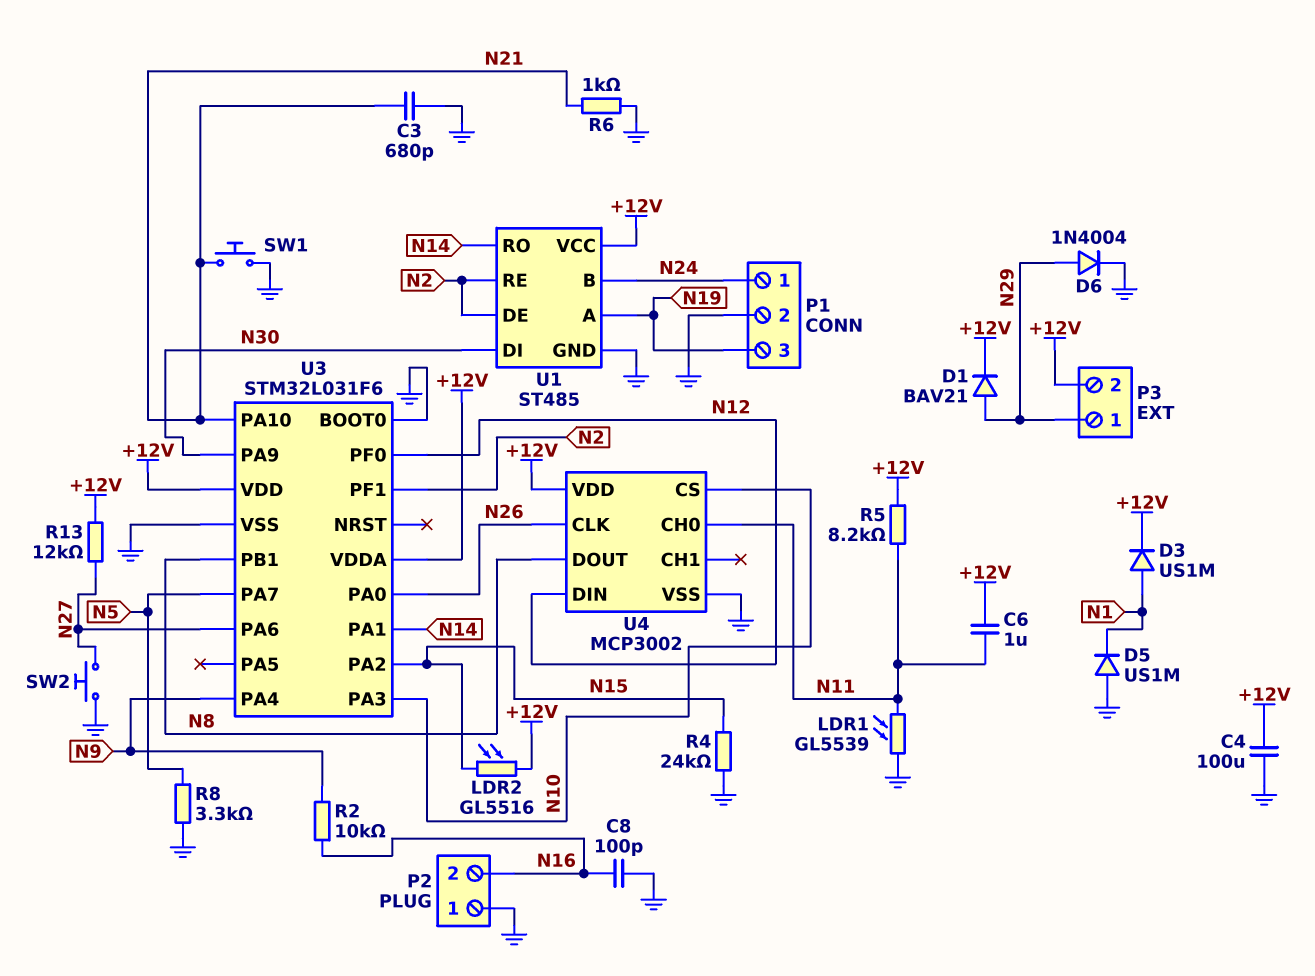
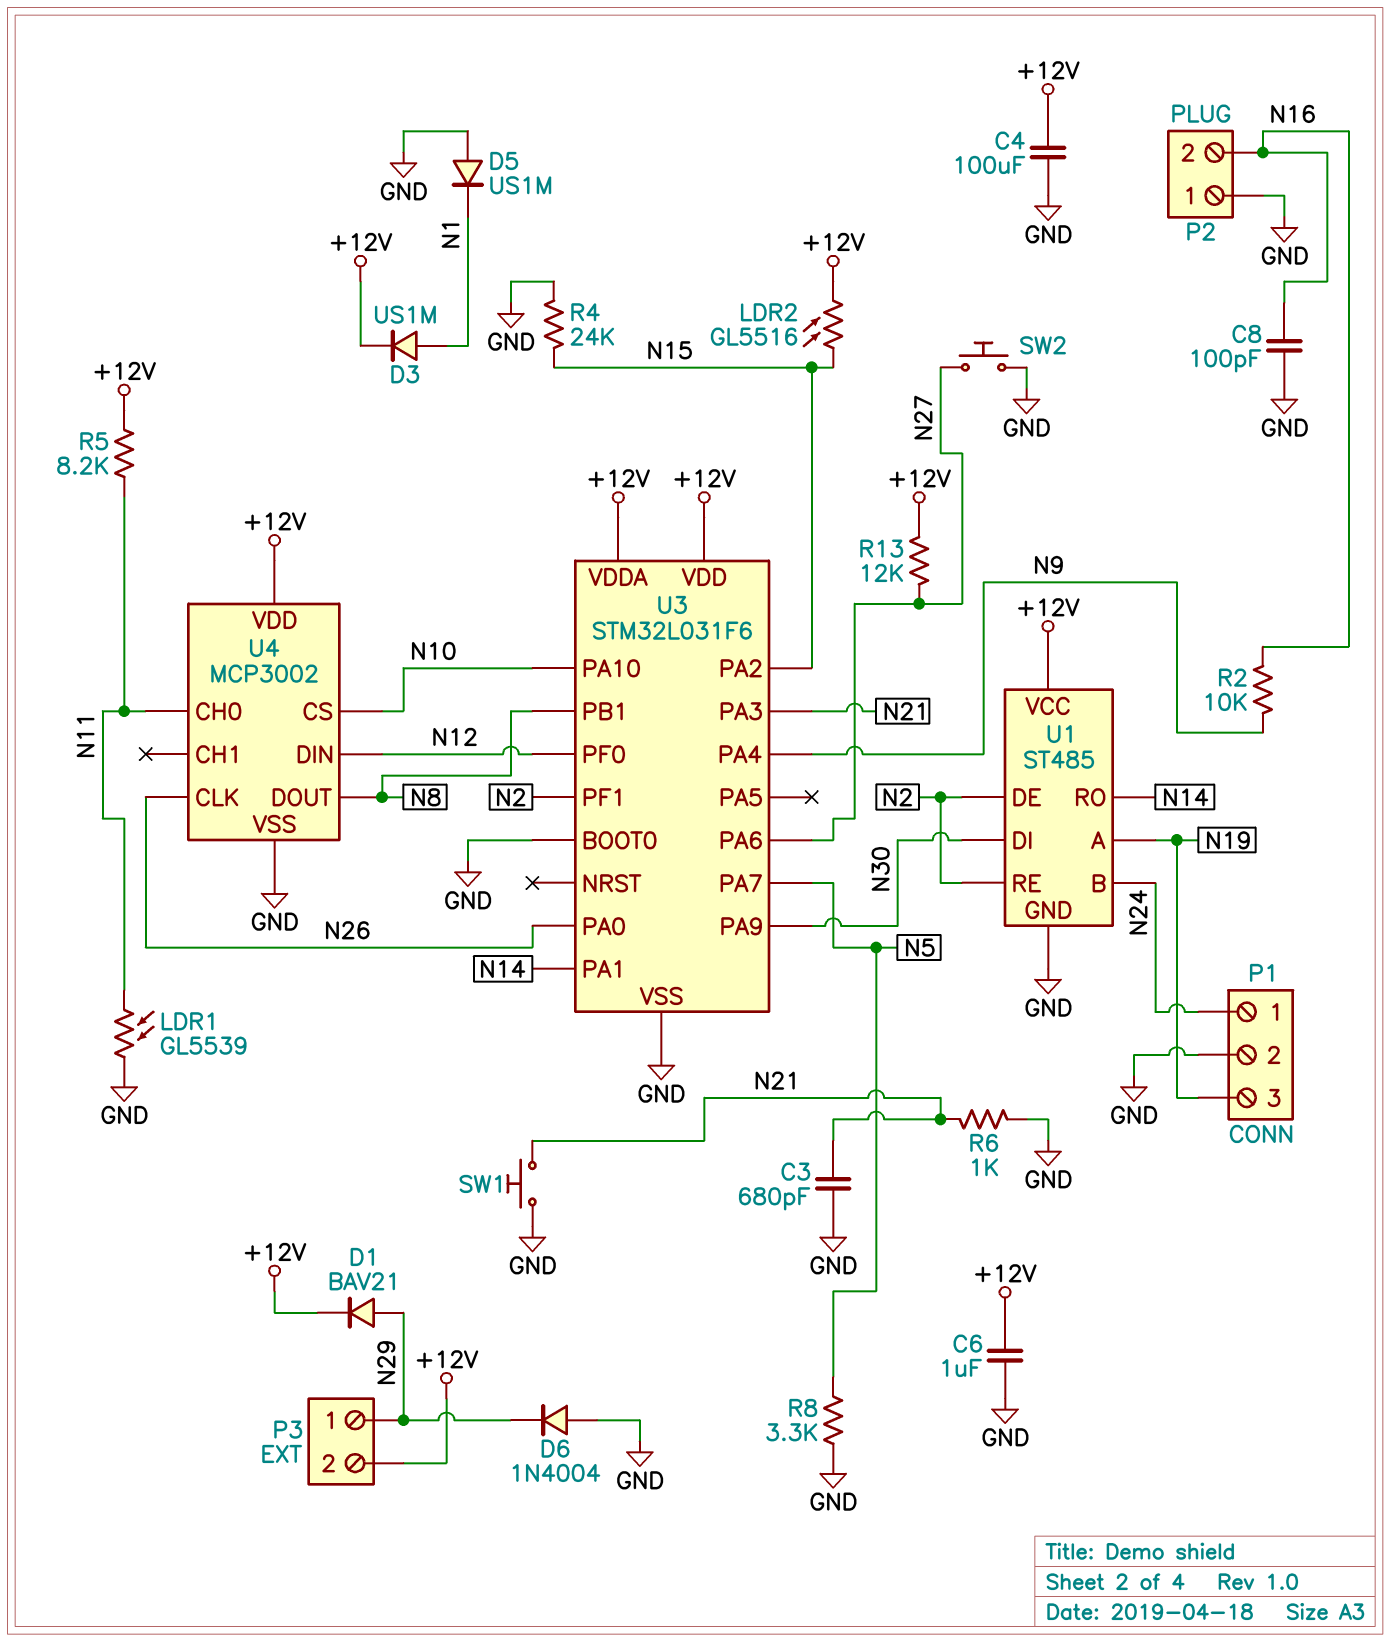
C6: 1uF (+12V, N11) -> 1uF (+12V, GND)
D6: diode 1N4004 (A N29, K GND) -> diode 1N4004 (A GND, K N29)
U3 pin PA3: N10 -> N21
U3 pin PA10: N21 -> N10

